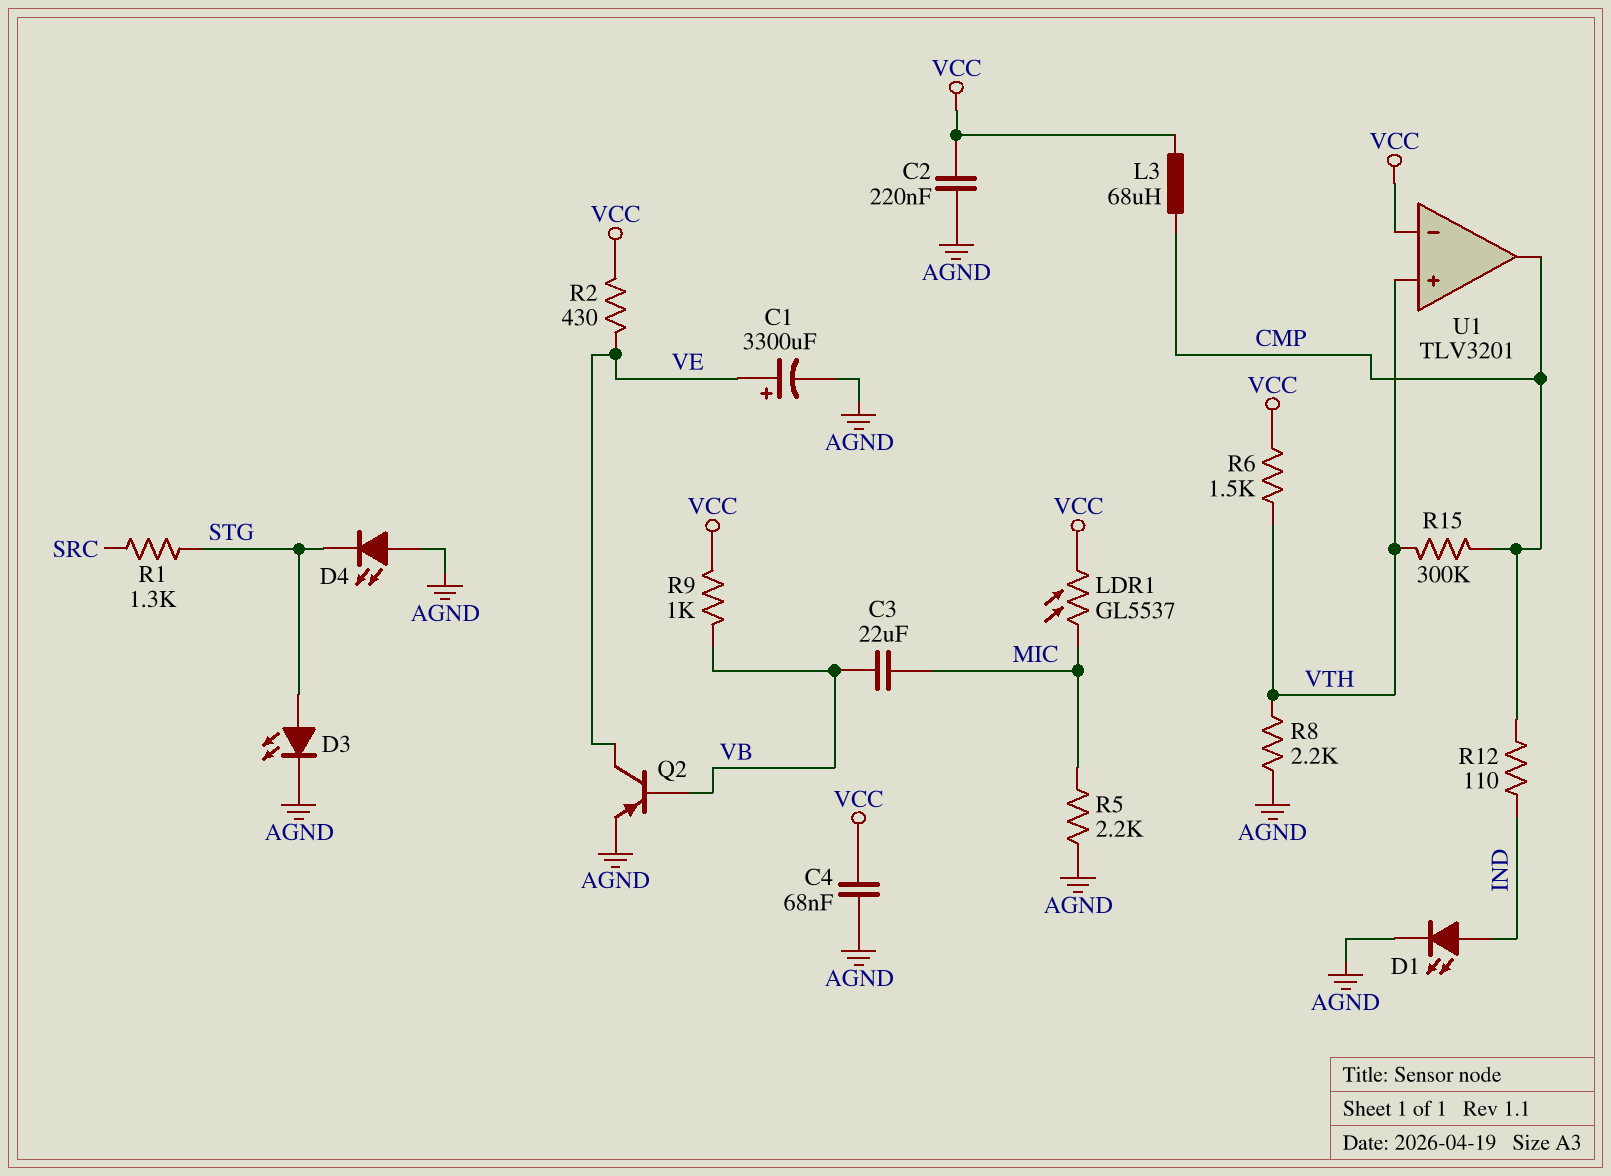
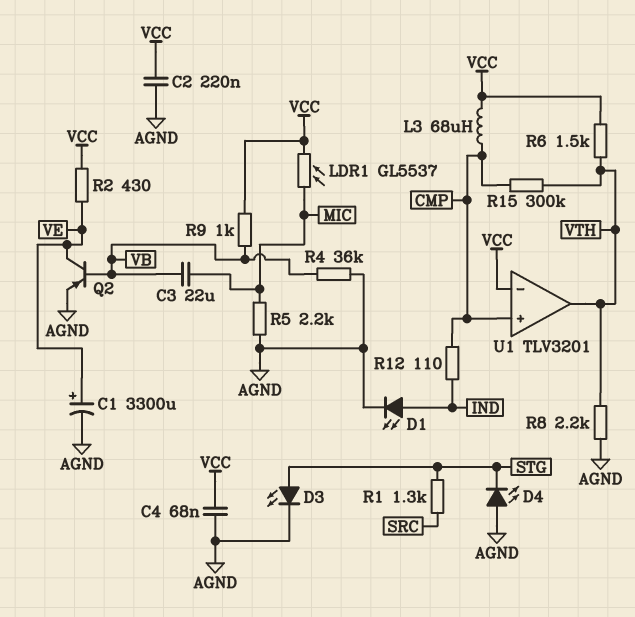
R4: none -> 36k (AGND, VB)
U1 pin in+: VTH -> CMP
U1 pin out: CMP -> VTH

